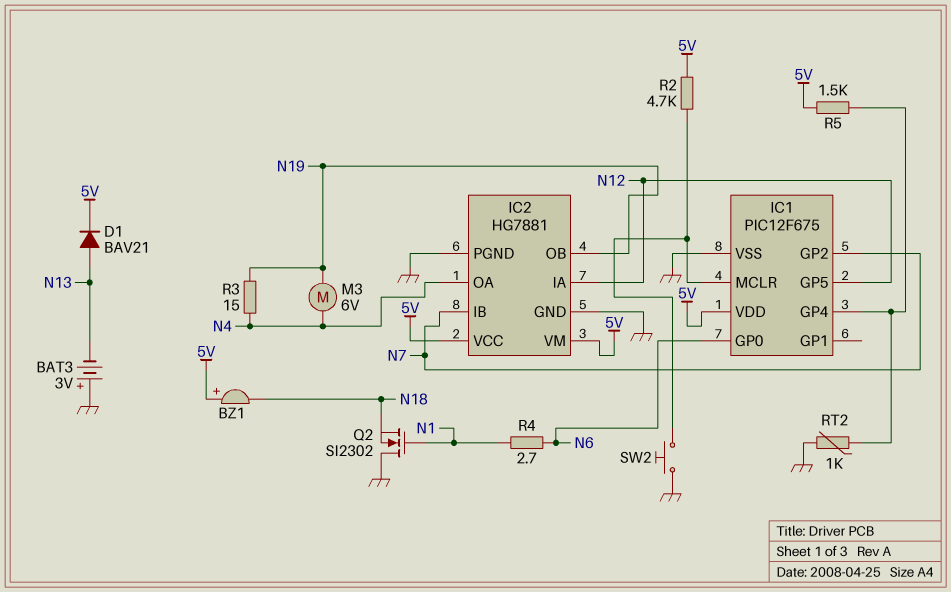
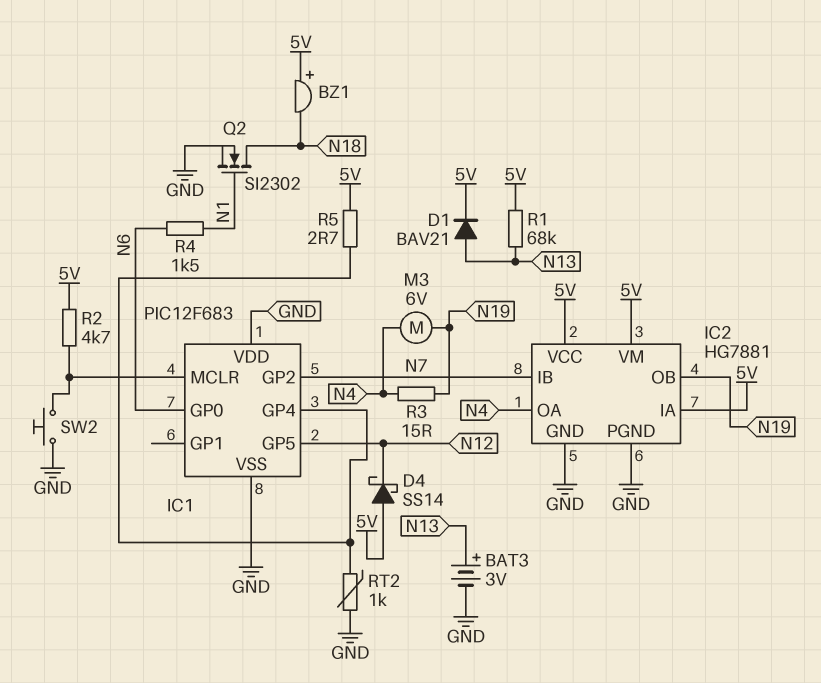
BAT3: 3V (plus GND, minus N13) -> 3V (plus N13, minus GND)
D4: none -> schottky SS14 (A 5V, K N12)
IC1: PIC12F675 -> PIC12F683
IC1 pin VDD: 5V -> GND
IC2 pin IA: N12 -> 5V
Q2: NMOS SI2302 (G N1, D GND, S N18) -> NMOS SI2302 (G N1, D N18, S GND)
R1: none -> 68k (5V, N13)
R4: 2.7 (N1, N6) -> 1.5k (N1, N6)
R5: 1.5k (5V, IC1/GP4) -> 2.7 (5V, IC1/GP4)

